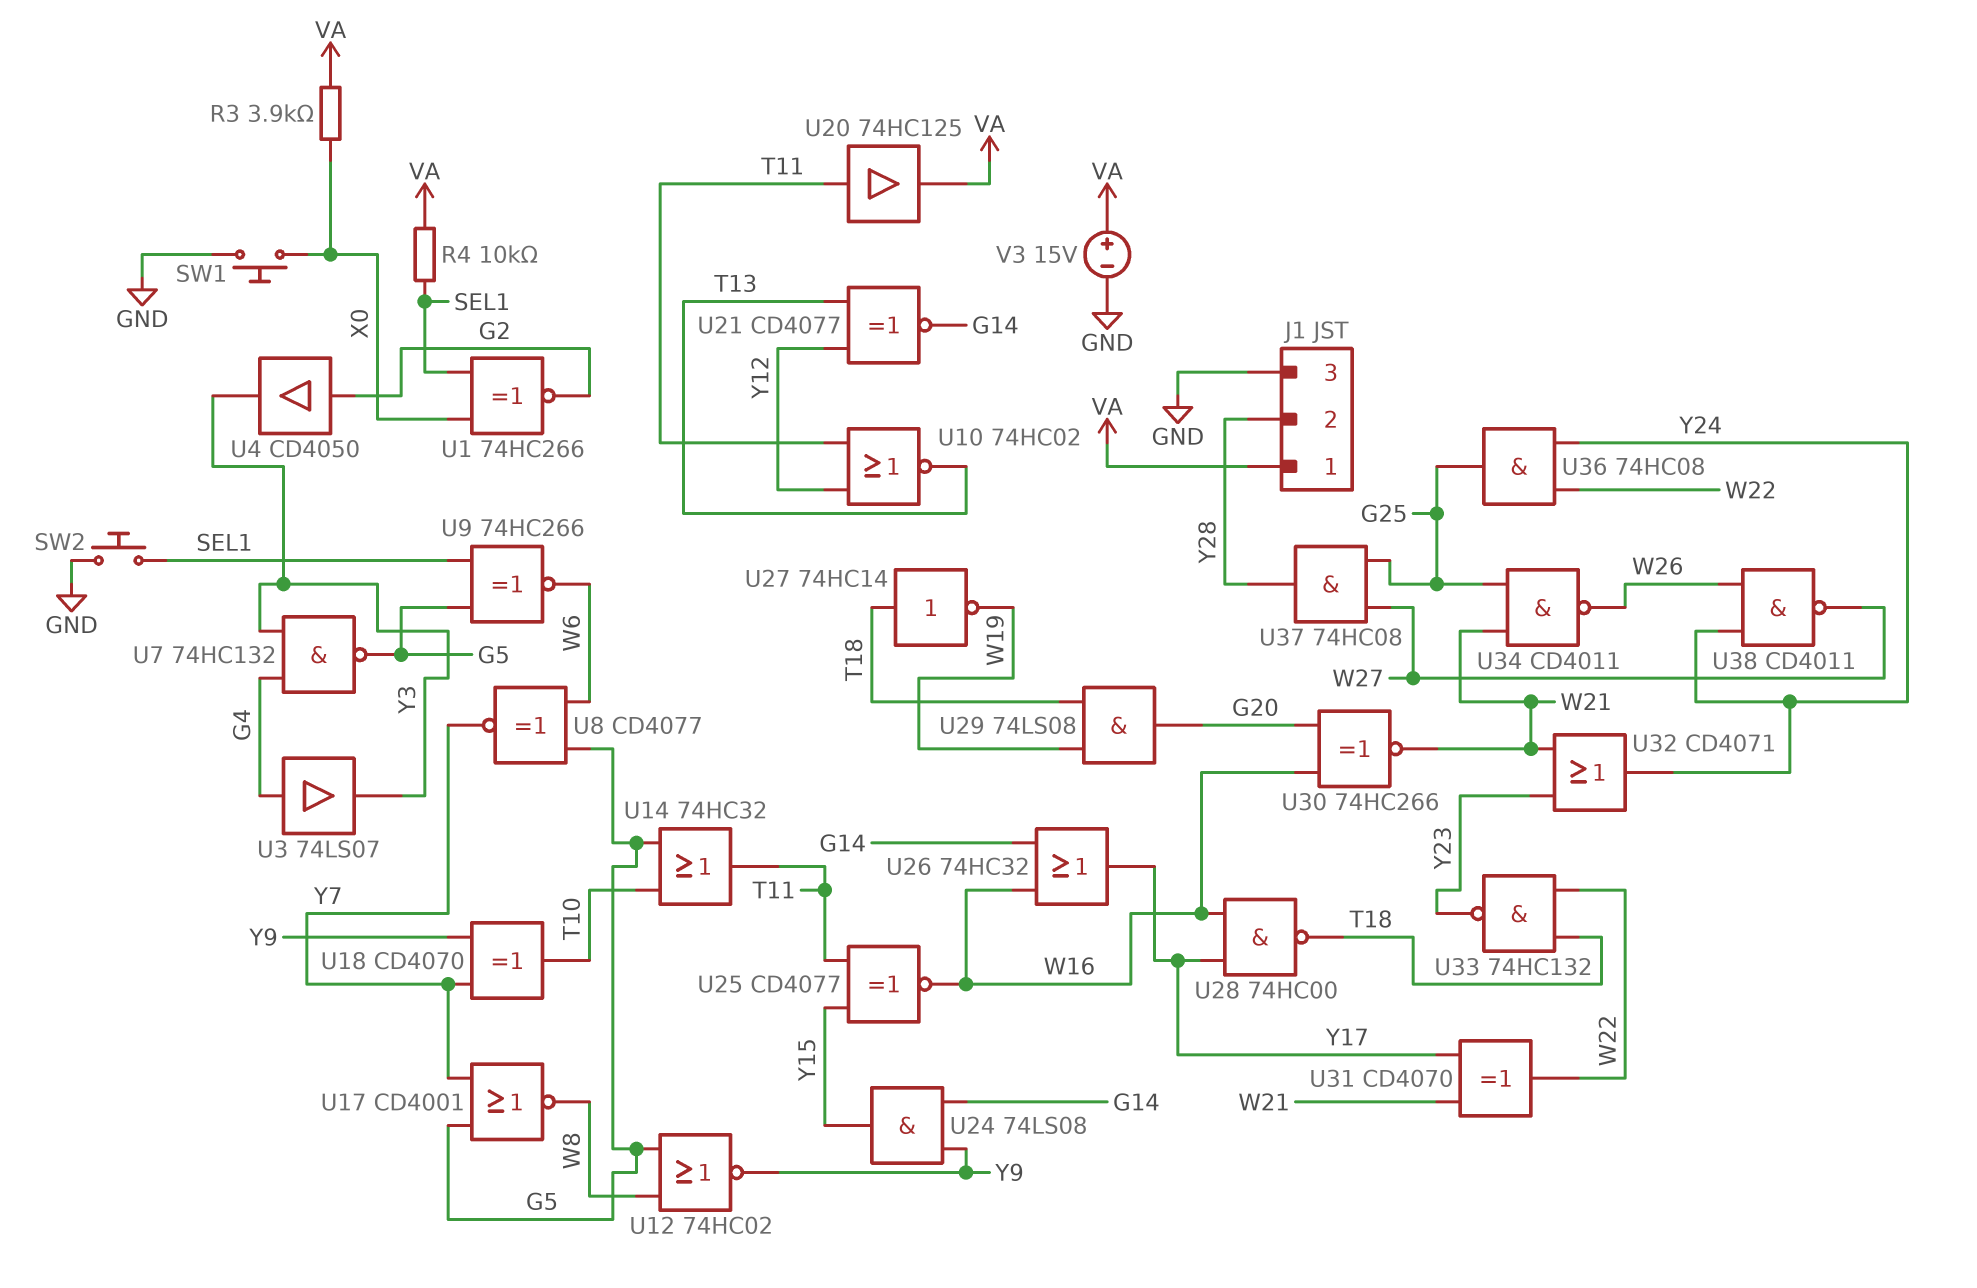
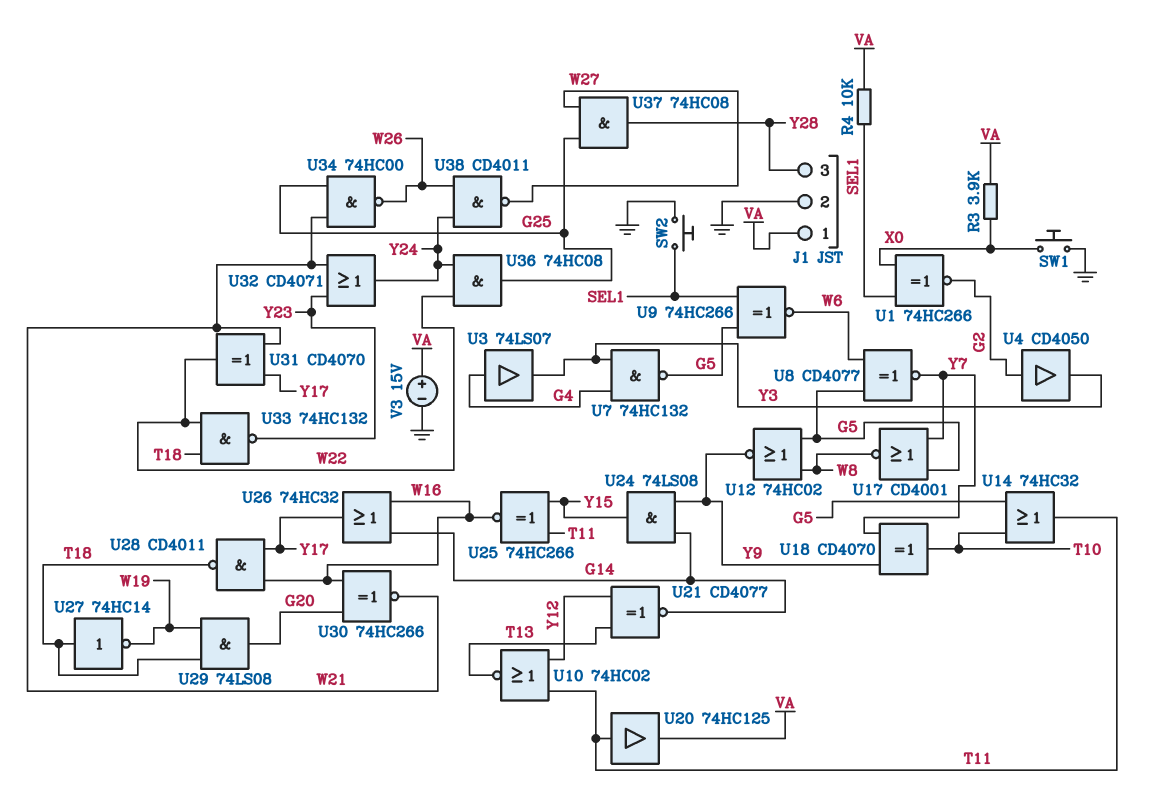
J1 pin 2: Y28 -> GND
J1 pin 3: GND -> Y28
U25: XNOR CD4077 (in T11, in Y15, out W16) -> XNOR 74HC266 (in T11, in Y15, out W16)
U28: NAND 74HC00 (in W16, in Y17, out T18) -> NAND CD4011 (in W16, in Y17, out T18)
U34: NAND CD4011 (in G25, in W21, out W26) -> NAND 74HC00 (in G25, in W21, out W26)

